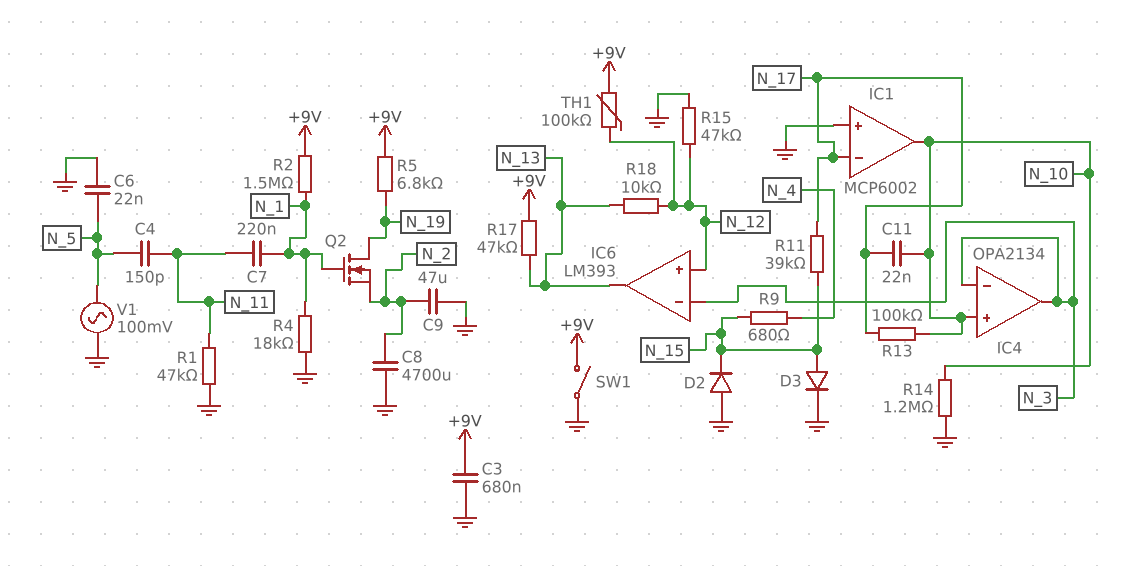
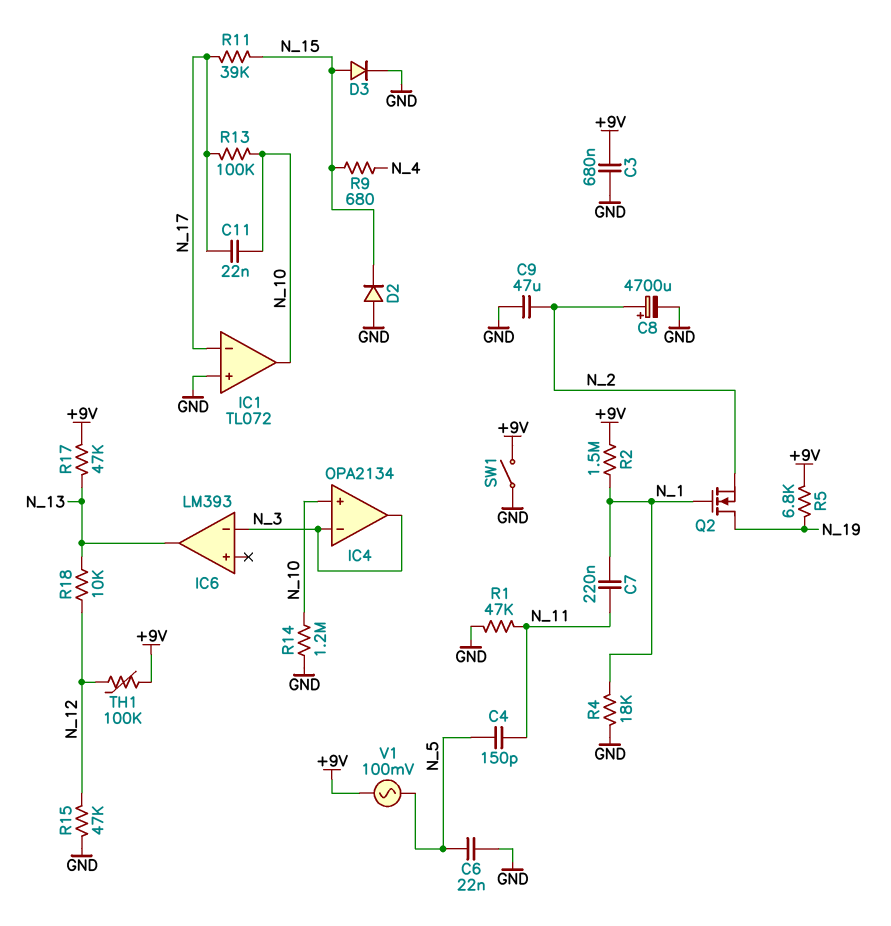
C8: 4700uF (GND, N_2) -> 4700uF (plus N_2, minus GND)
IC1: MCP6002 -> TL072
IC6 pin in+: N_12 -> none
V1: AC 100mV (GND, N_5) -> AC 100mV (+9V, N_5)

